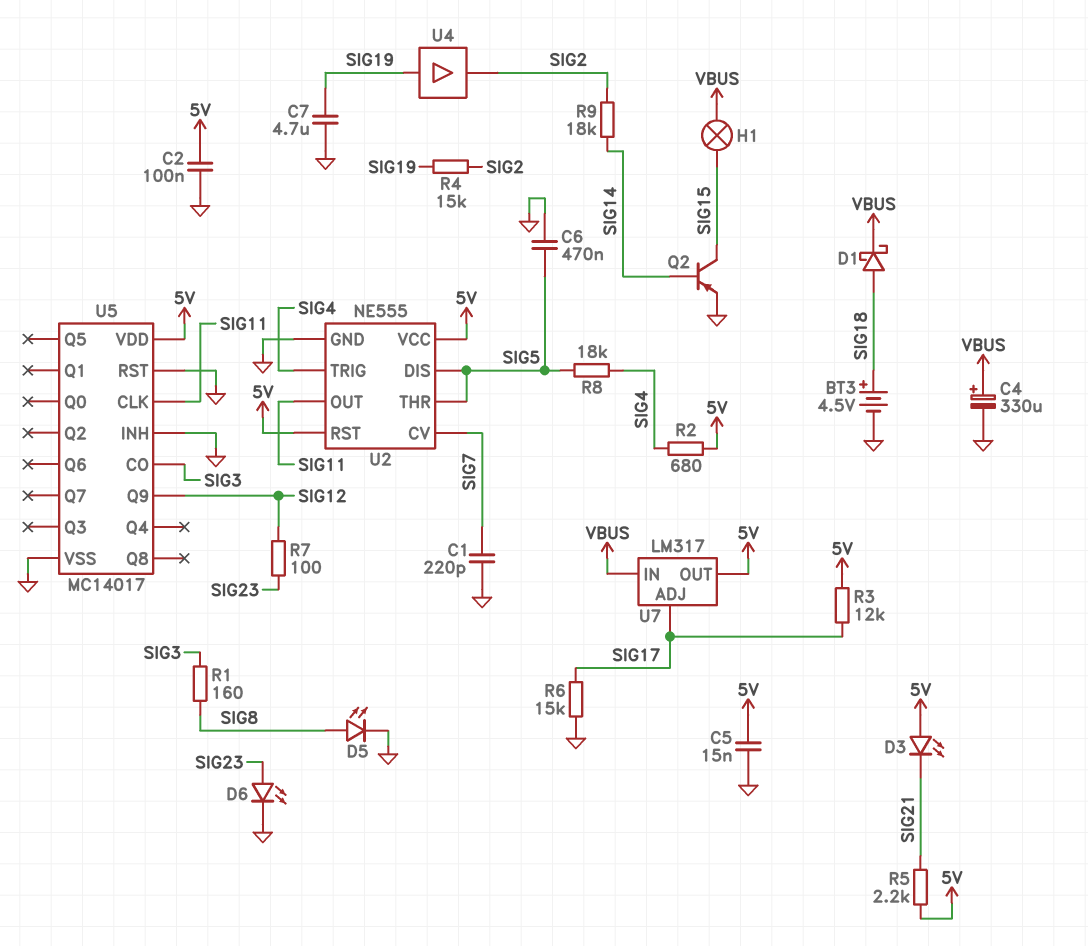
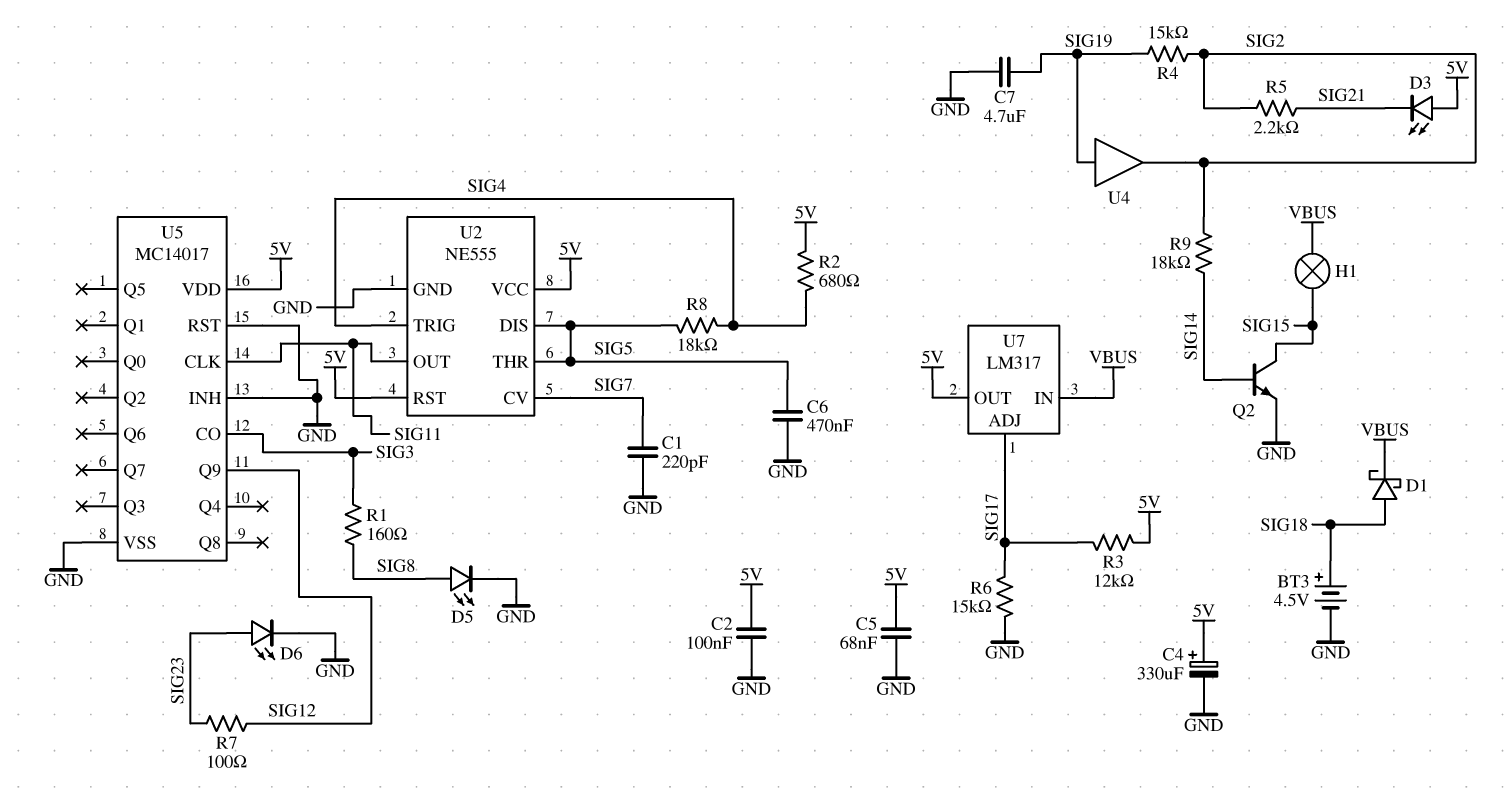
C4: 330uF (plus VBUS, minus GND) -> 330uF (plus 5V, minus GND)
C5: 15nF (5V, GND) -> 68nF (5V, GND)
Q2: PNP (B SIG14, C SIG15, E GND) -> NPN (B SIG14, C SIG15, E GND)
R5: 2.2k (5V, SIG21) -> 2.2k (SIG2, SIG21)

